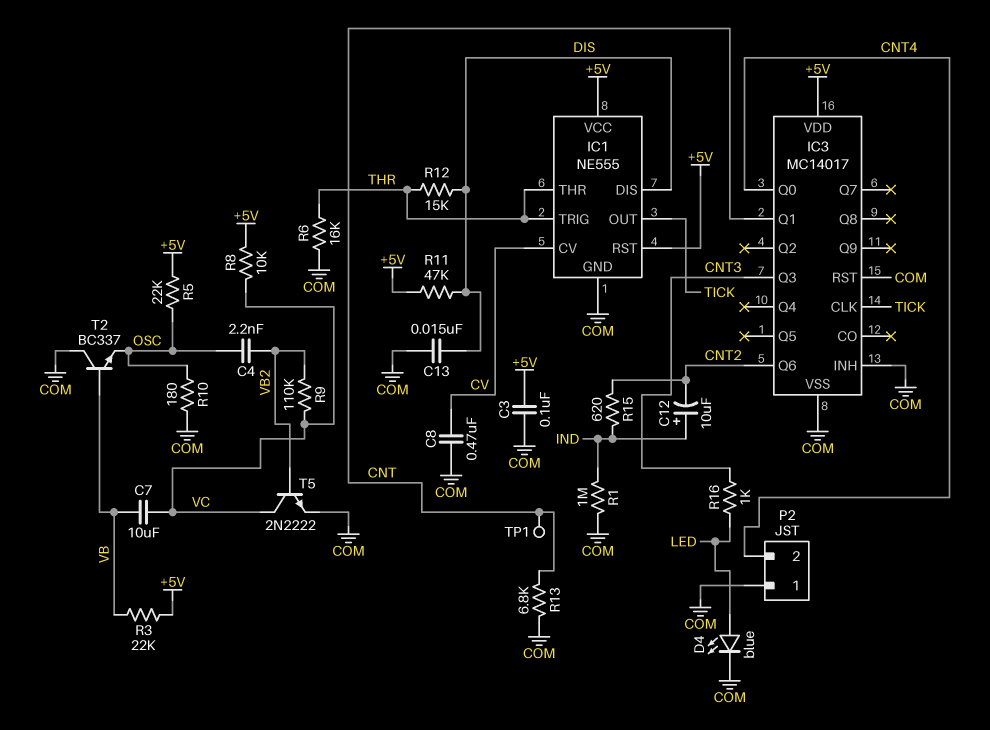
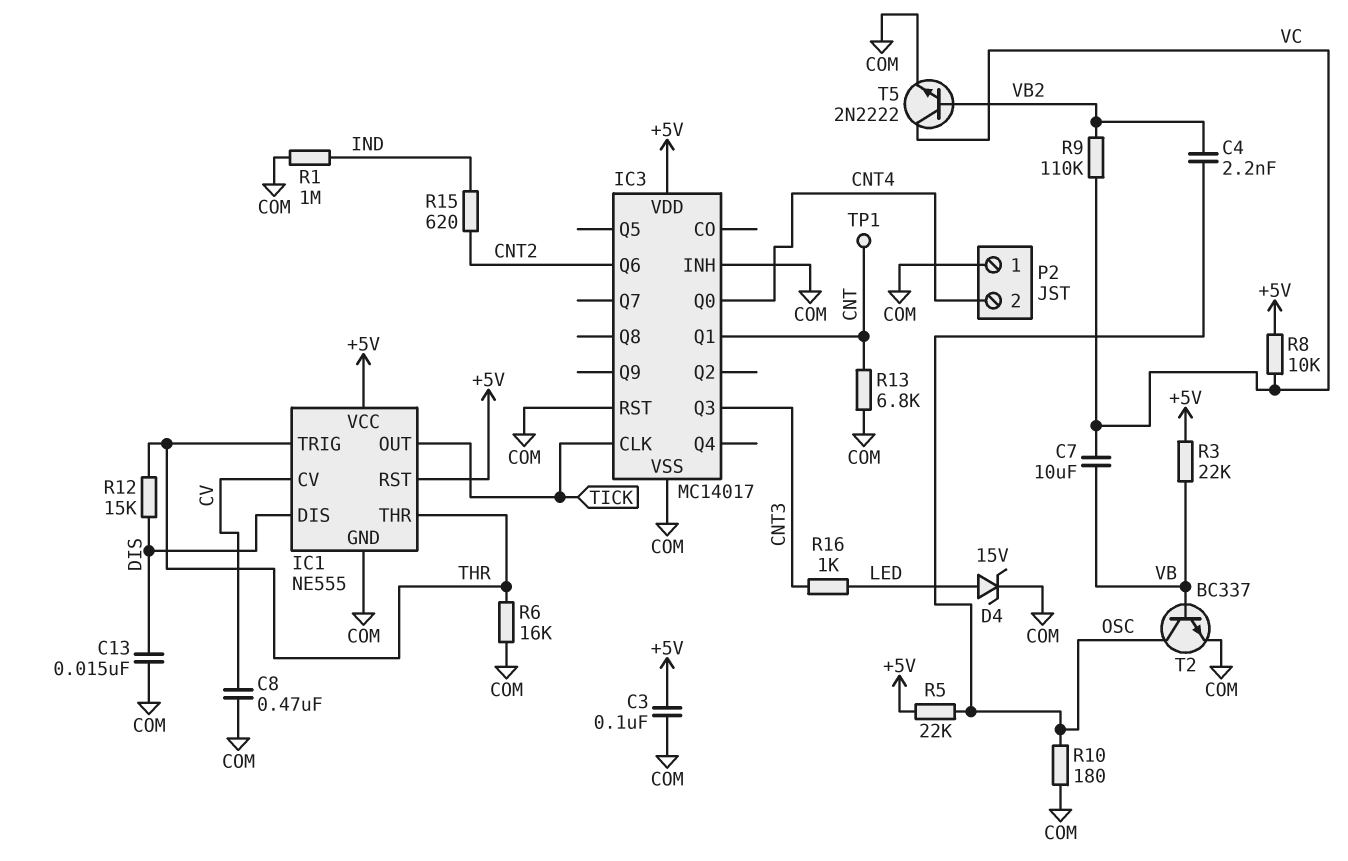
C12: 10uF (plus IND, minus CNT2) -> none
D4: LED blue (A LED, K COM) -> zener 15V (A LED, K COM)
R11: 47k (+5V, DIS) -> none
T2: NPN BC337 (B VB, C COM, E OSC) -> NPN BC337 (B VB, C OSC, E COM)

